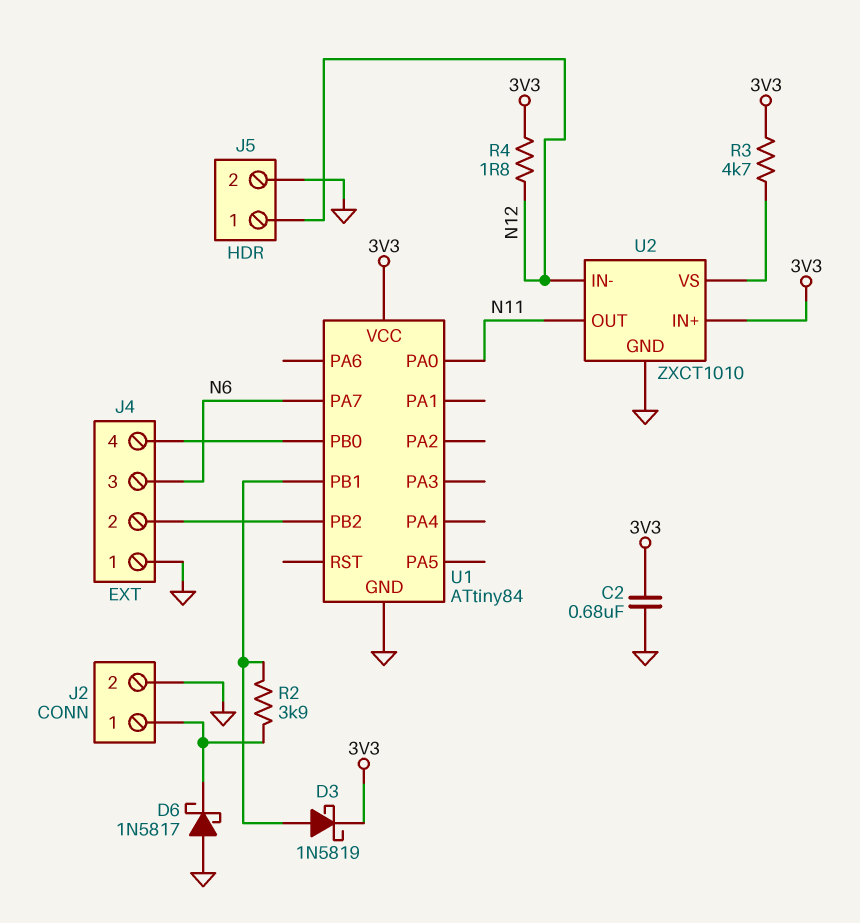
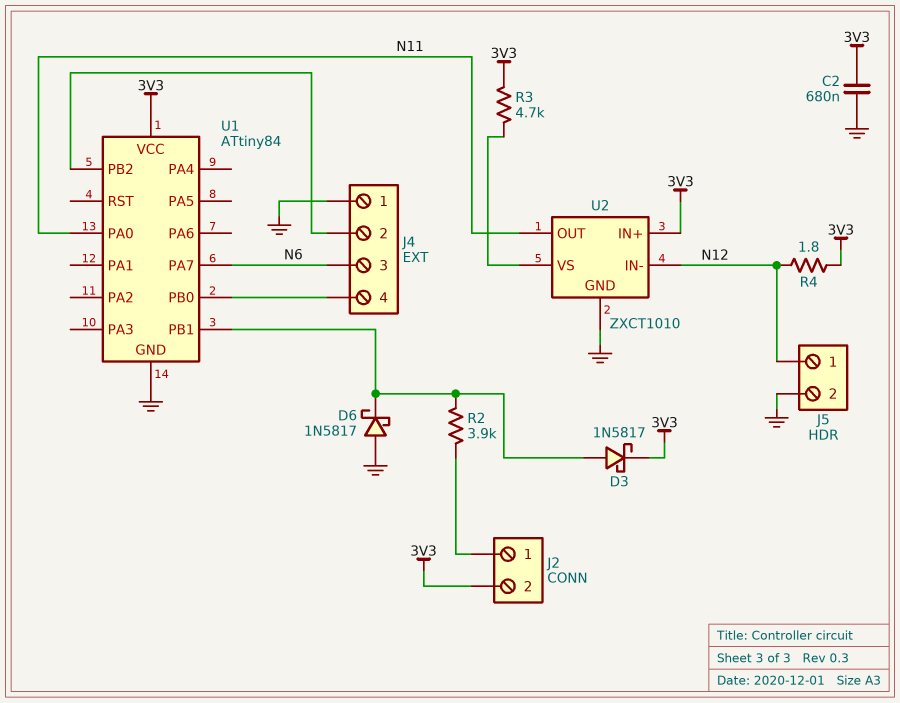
D3: schottky 1N5819 (A U1/PB1, K 3V3) -> schottky 1N5817 (A U1/PB1, K 3V3)
D6: schottky 1N5817 (A GND, K J2/1) -> schottky 1N5817 (A GND, K U1/PB1)
J2 pin 2: GND -> 3V3

